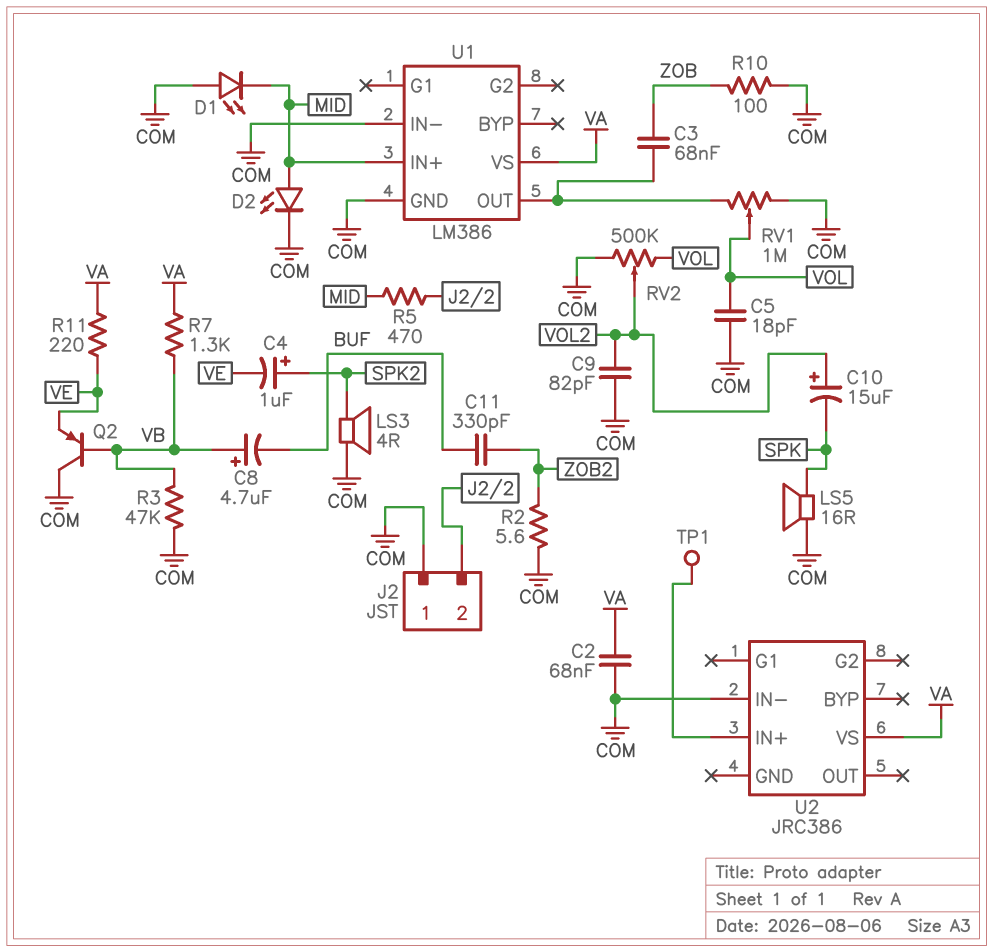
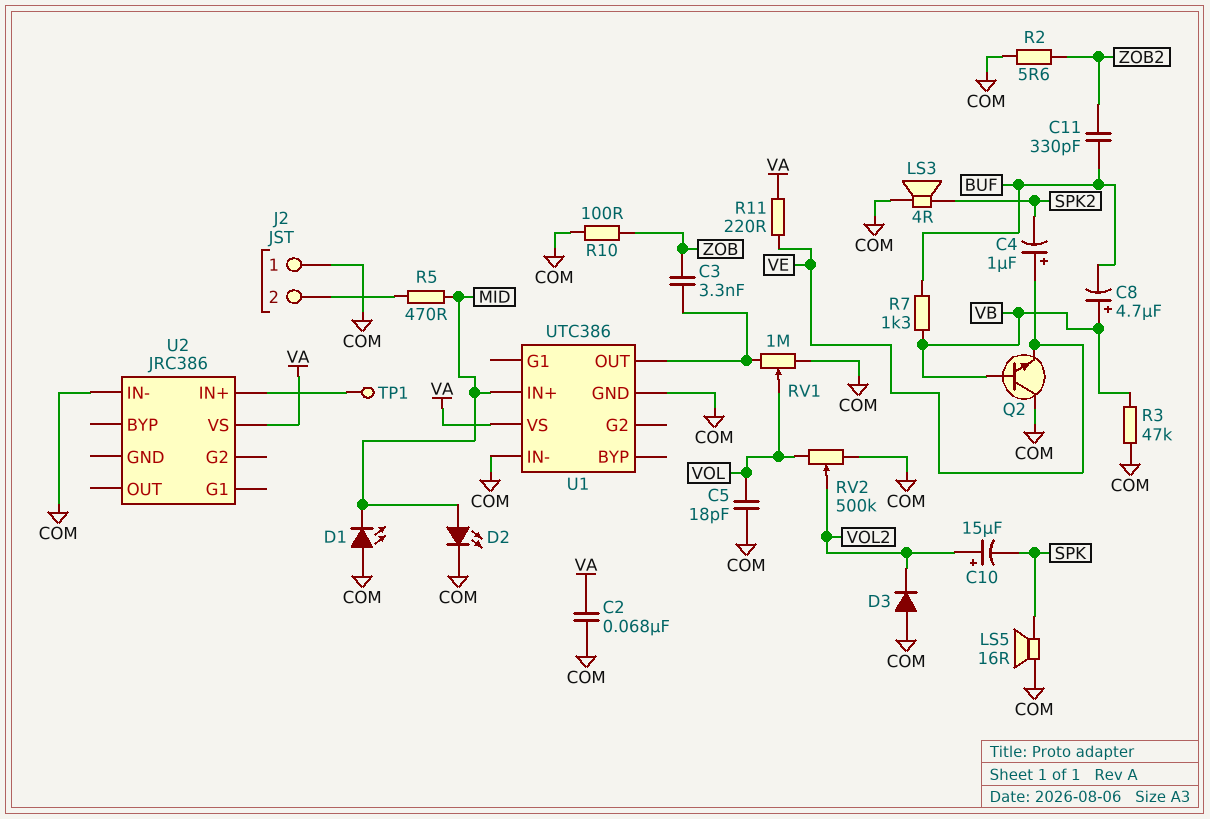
C3: 68nF (U1/OUT, ZOB) -> 3.3nF (U1/OUT, ZOB)
C4: 1uF (plus SPK2, minus VE) -> 1uF (plus VE, minus SPK2)
C9: 82pF (COM, VOL2) -> none
D3: none -> diode (A COM, K VOL2)
Q2: PNP (B VB, C COM, E VE) -> NPN (B VB, C COM, E VE)
R7: 1.3k (VA, VB) -> 1.3k (BUF, VB)
U1: LM386 -> UTC386

